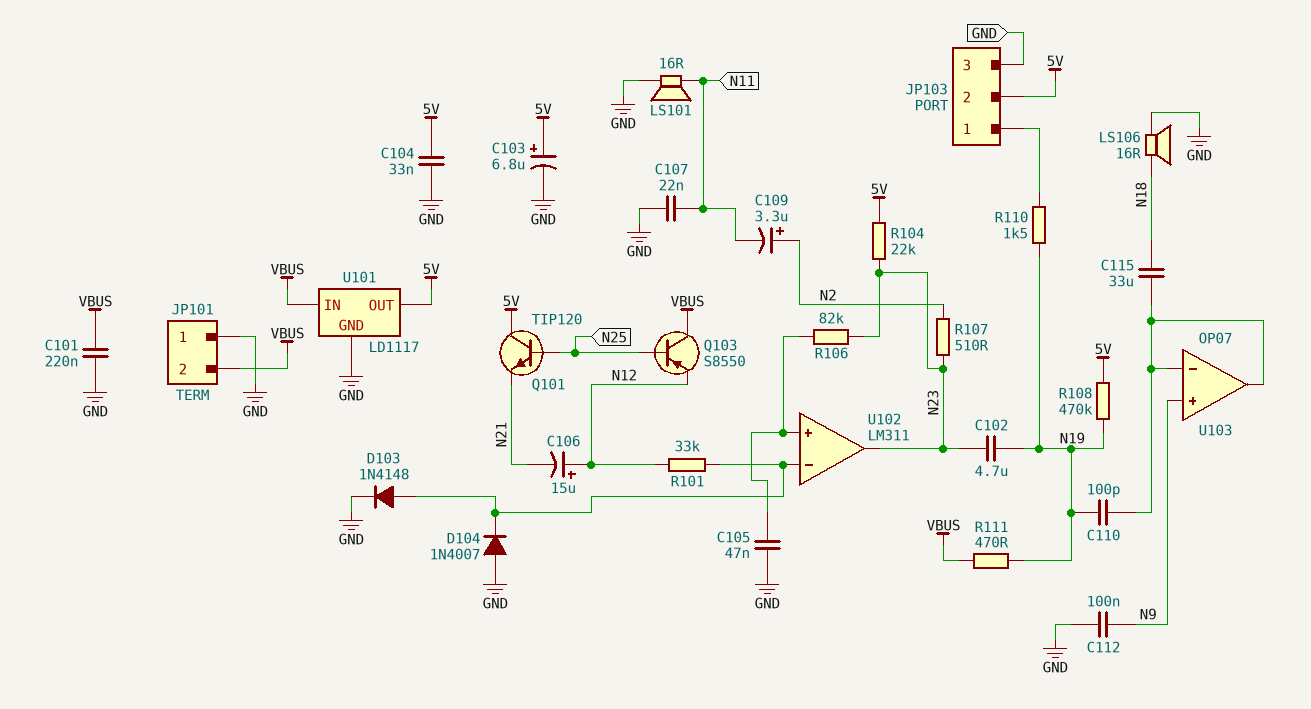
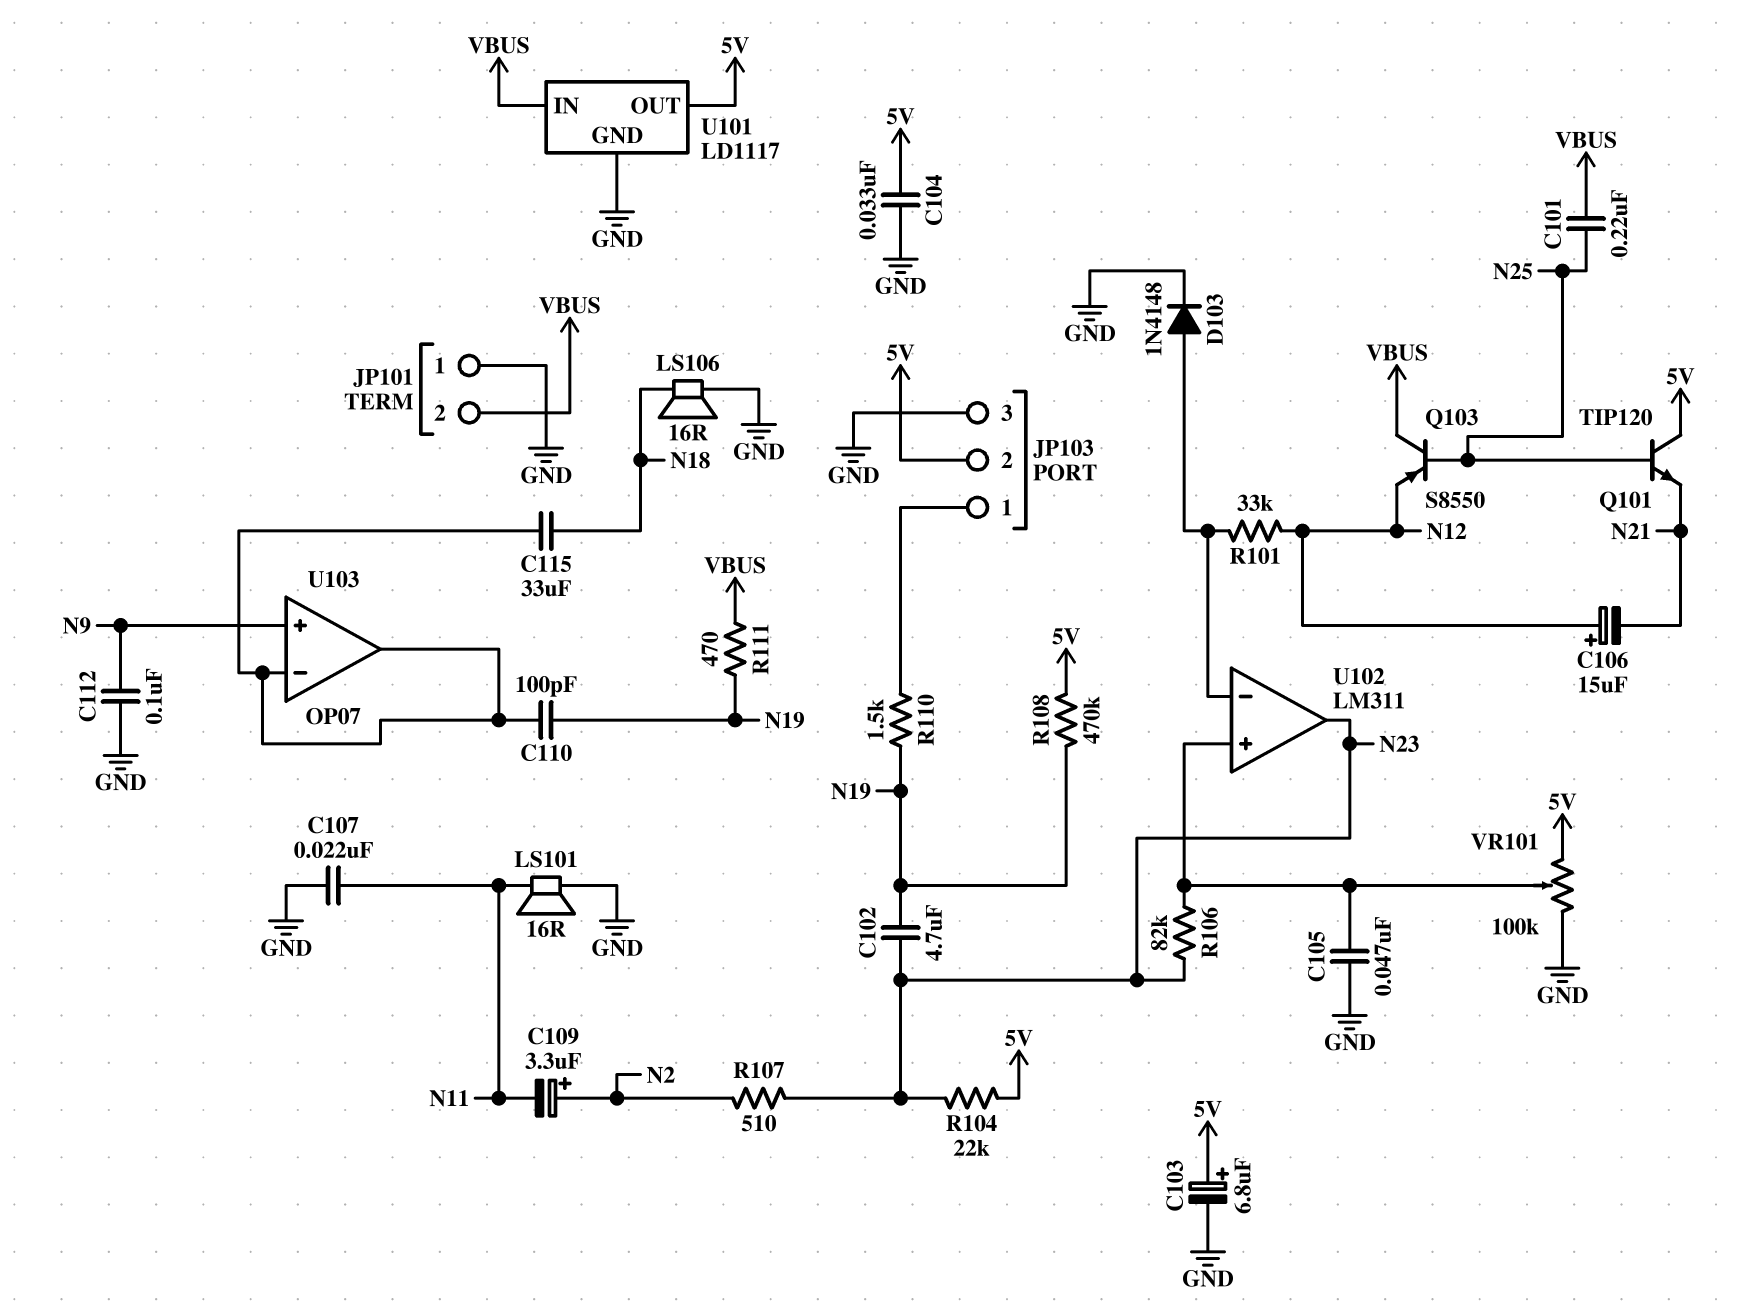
C101: 220nF (GND, VBUS) -> 220nF (N25, VBUS)
D104: diode 1N4007 (A GND, K U102/in-) -> none
VR101: none -> 100k (5V, GND, wiper U102/in+)

